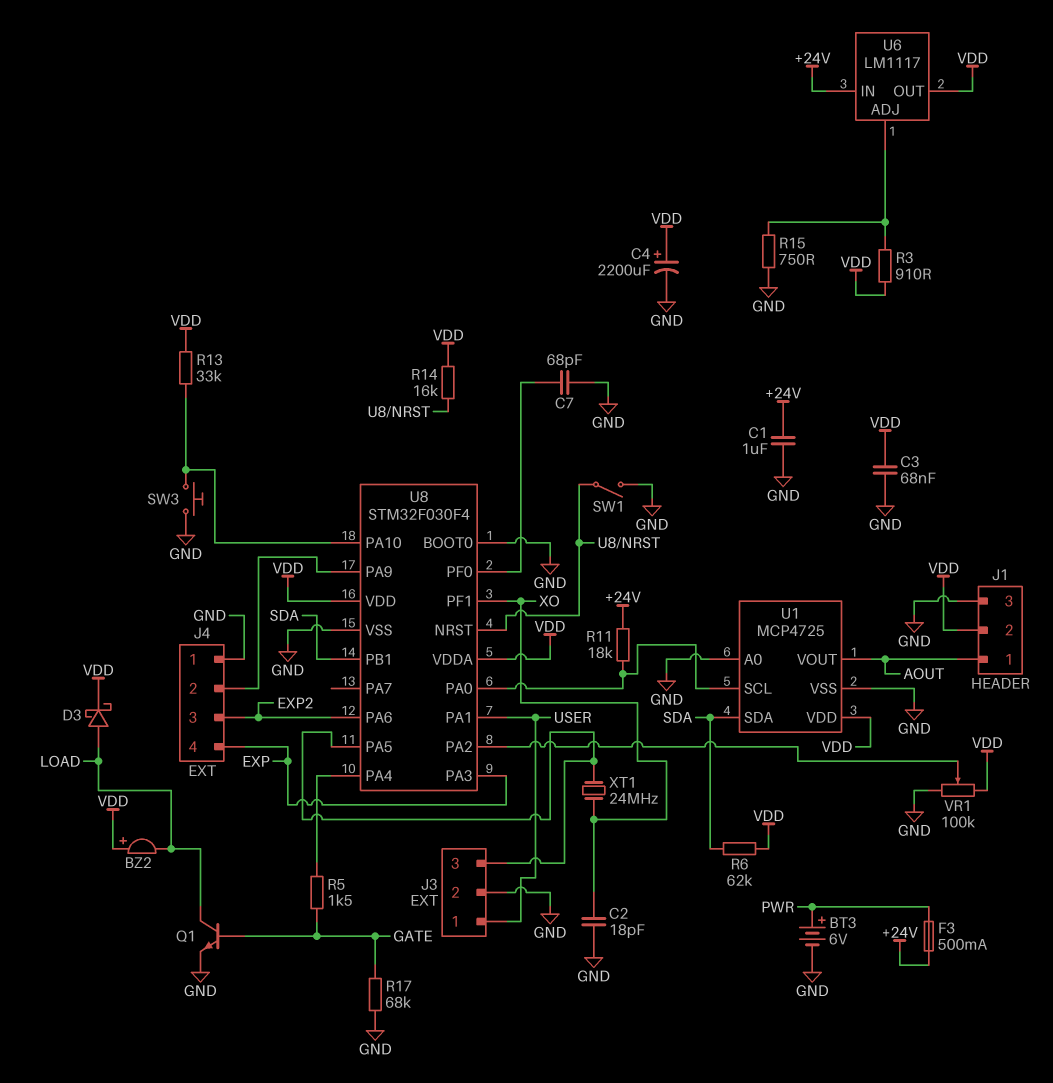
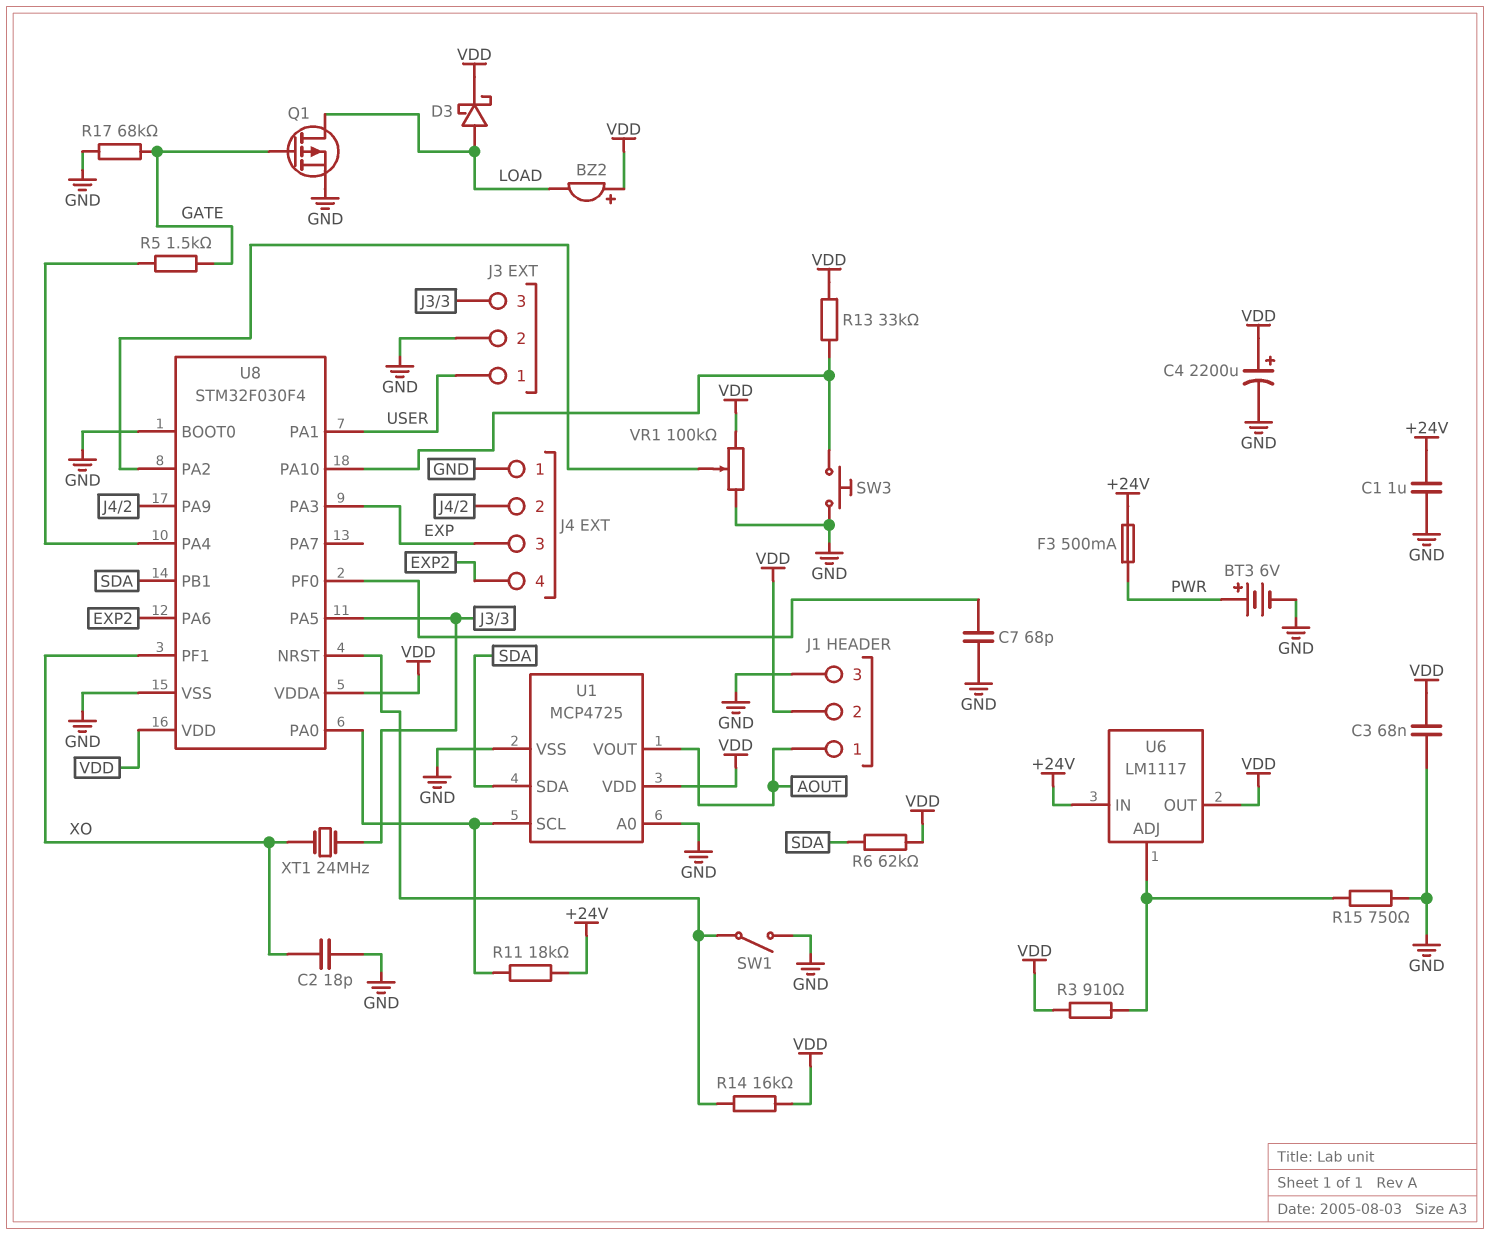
J4 pin 3: EXP2 -> EXP
J4 pin 4: EXP -> EXP2
Q1: NPN (B GATE, C LOAD, E GND) -> PMOS (G GATE, D LOAD, S GND)

